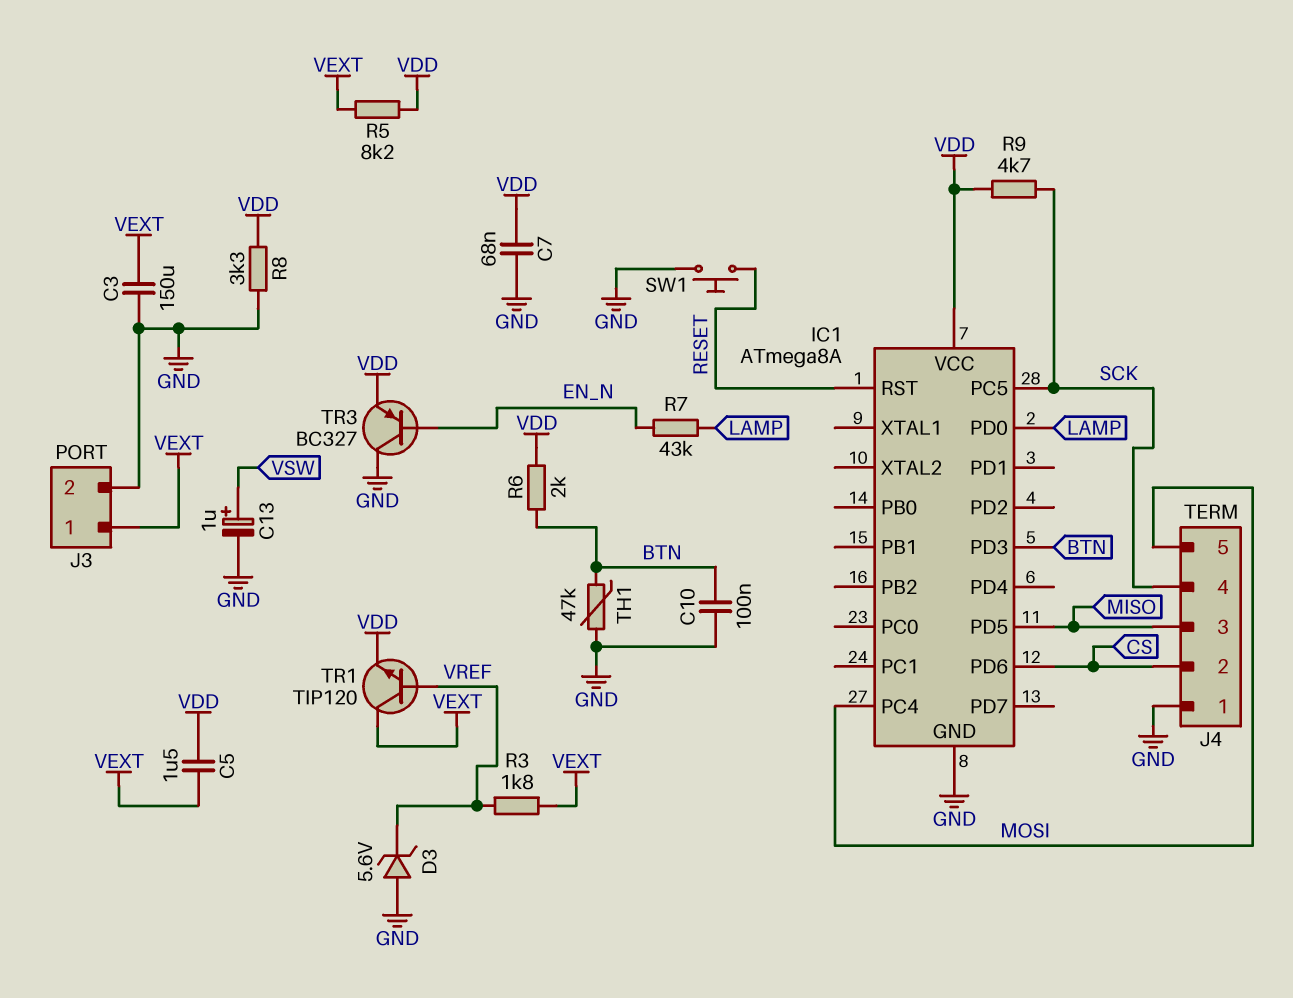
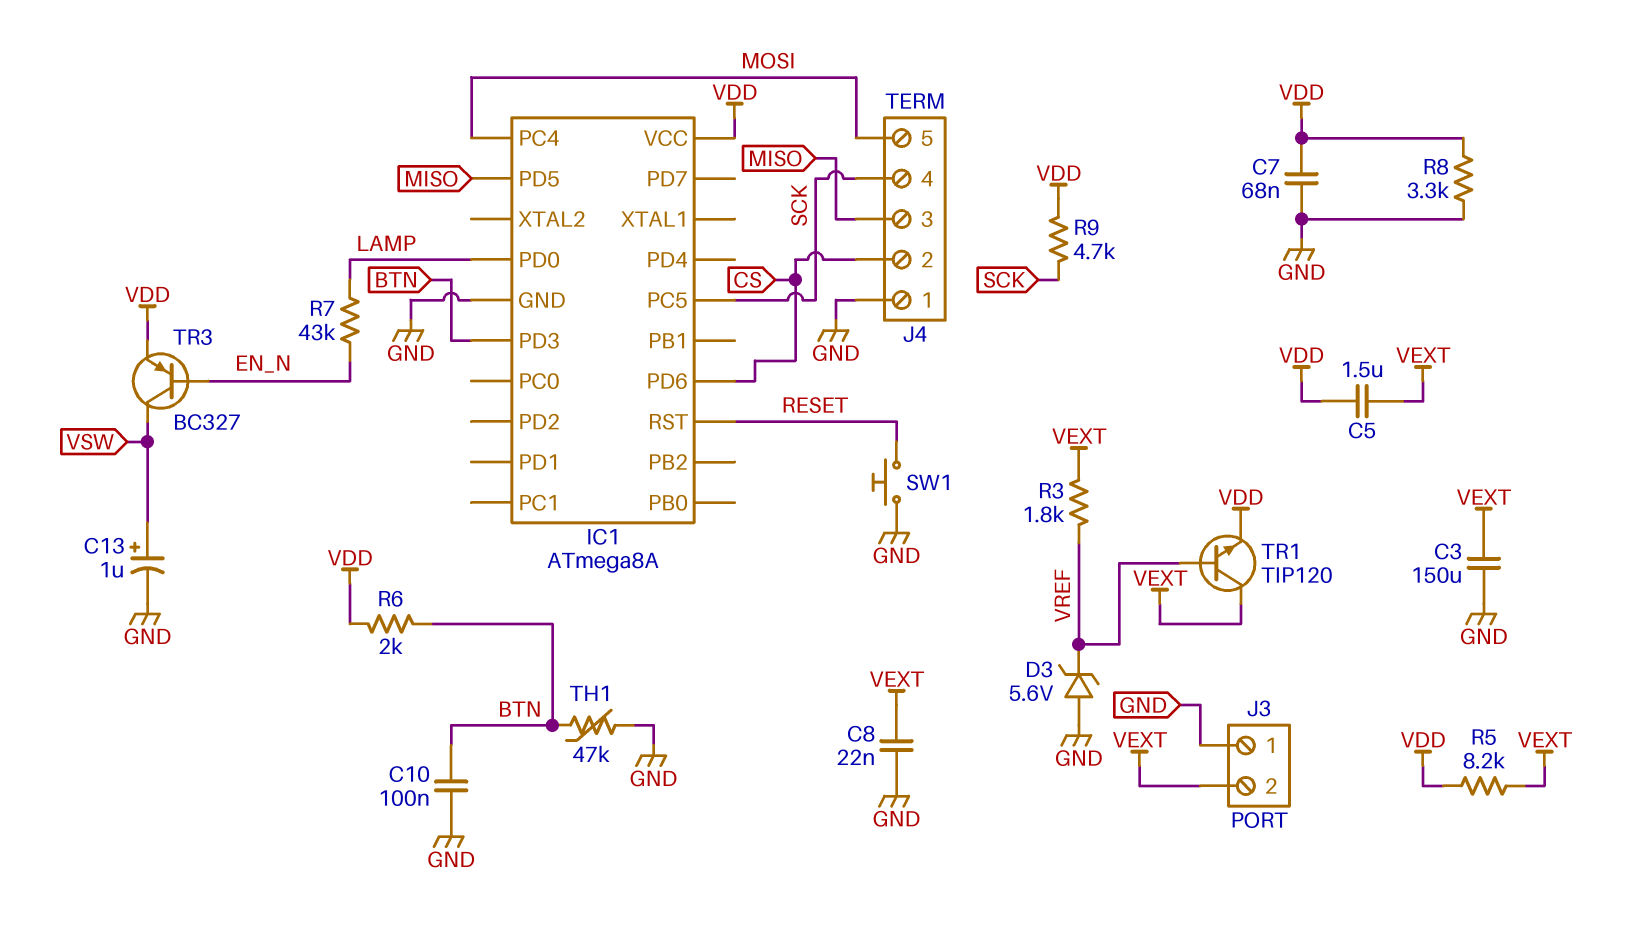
C8: none -> 22nF (GND, VEXT)
J3 pin 1: VEXT -> GND
J3 pin 2: GND -> VEXT
TR3: PNP BC327 (B EN_N, C GND, E VDD) -> PNP BC327 (B EN_N, C VSW, E VDD)

